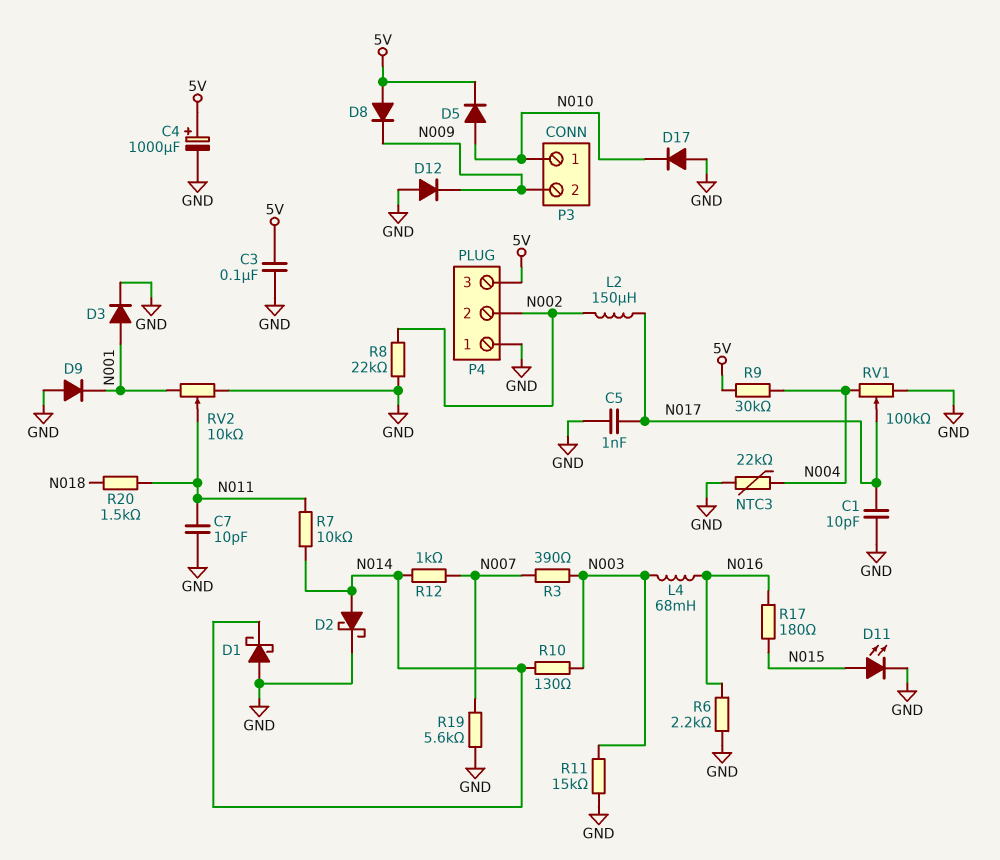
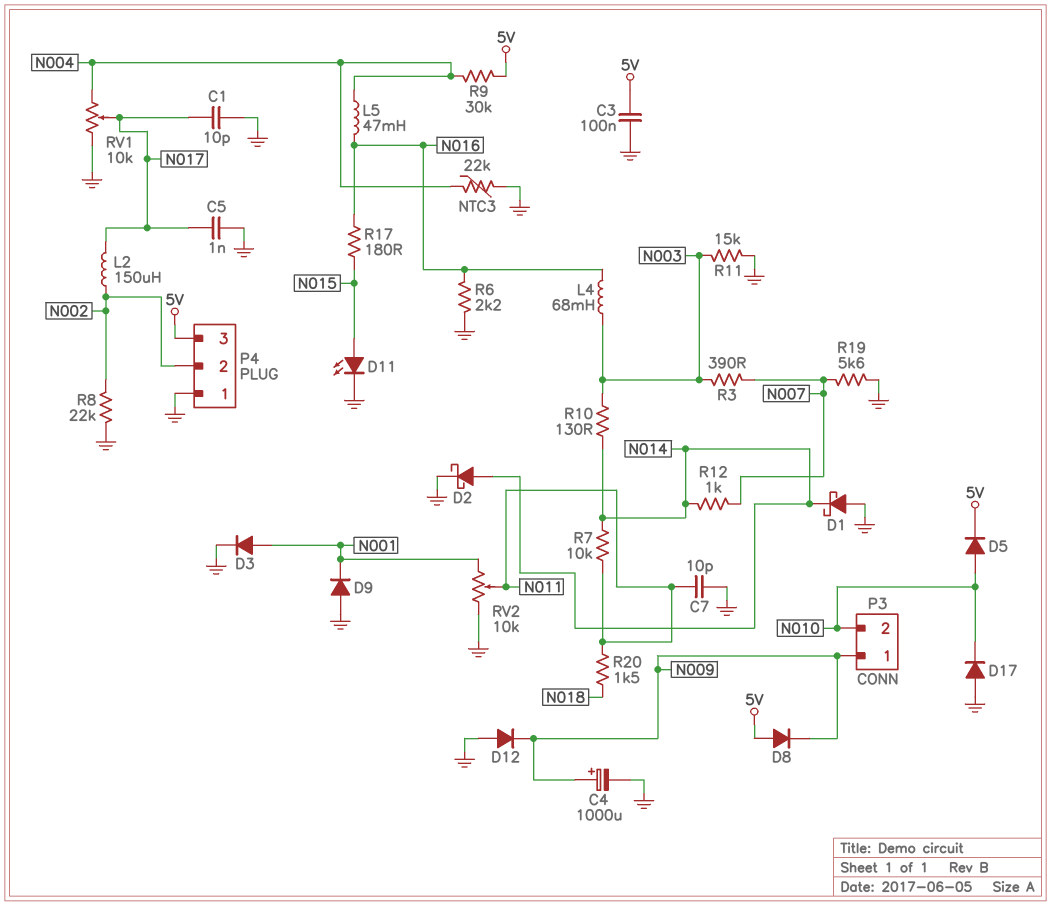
C4: 1000uF (plus 5V, minus GND) -> 1000uF (plus N009, minus GND)
L5: none -> 47mH (N004, N016)
P3 pin 1: N010 -> N009
P3 pin 2: N009 -> N010
RV1: 100k (GND, N004, wiper N017) -> 10k (GND, N004, wiper N017)

